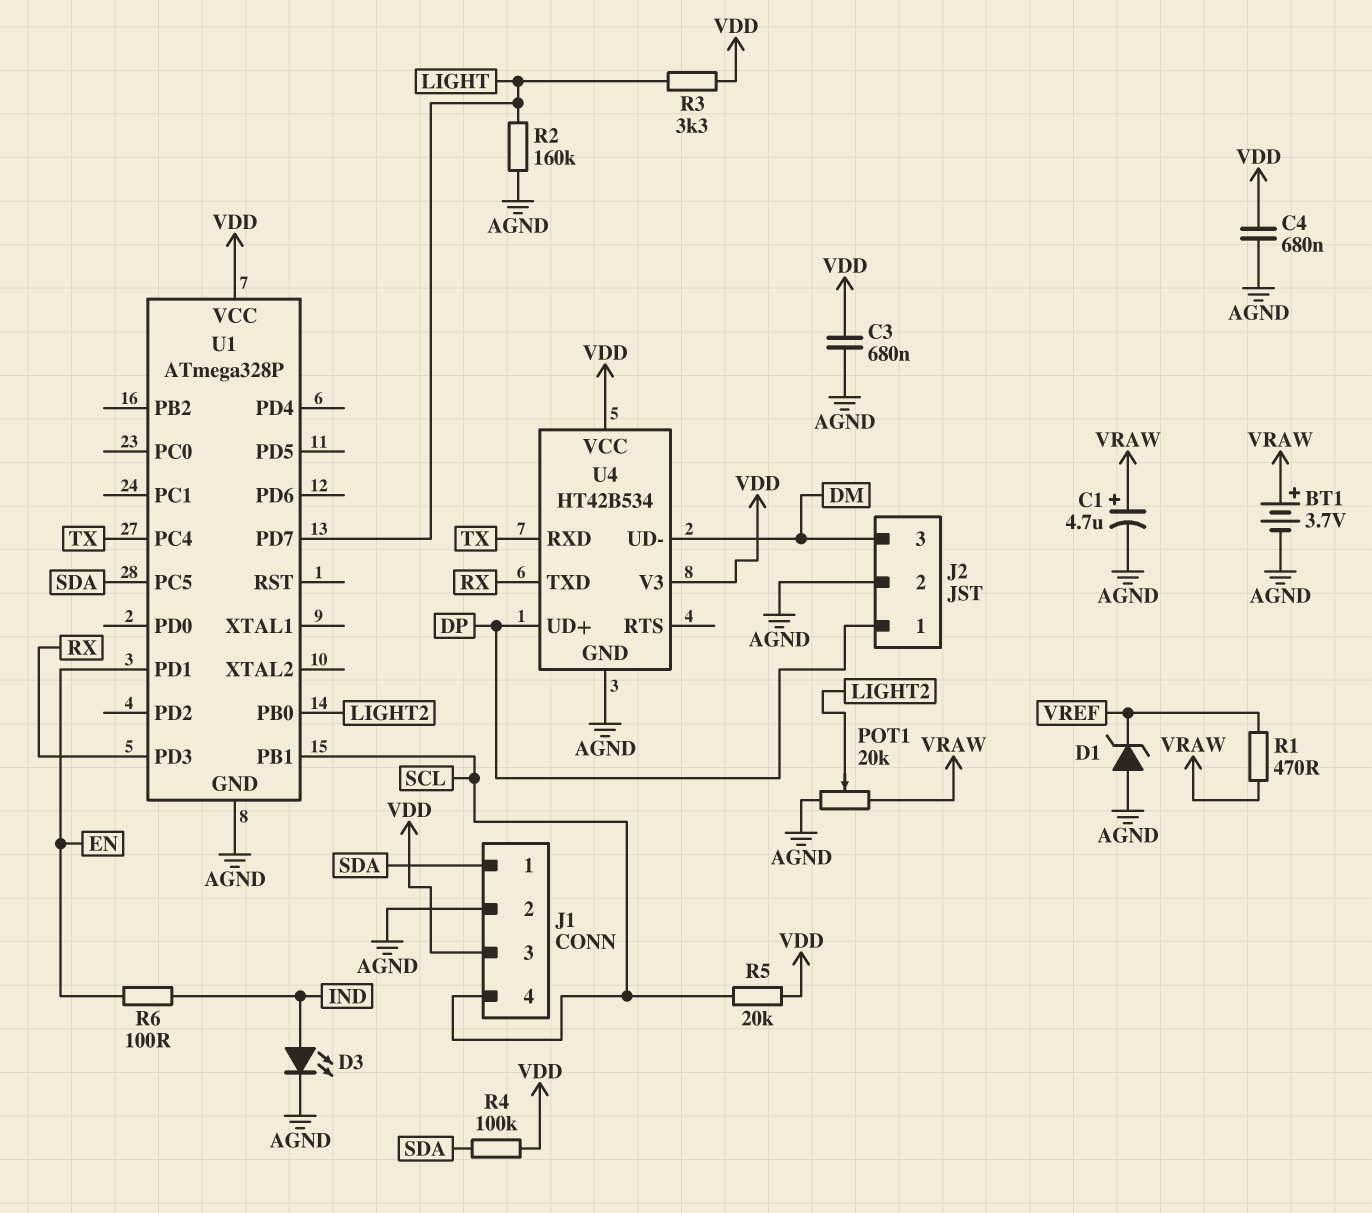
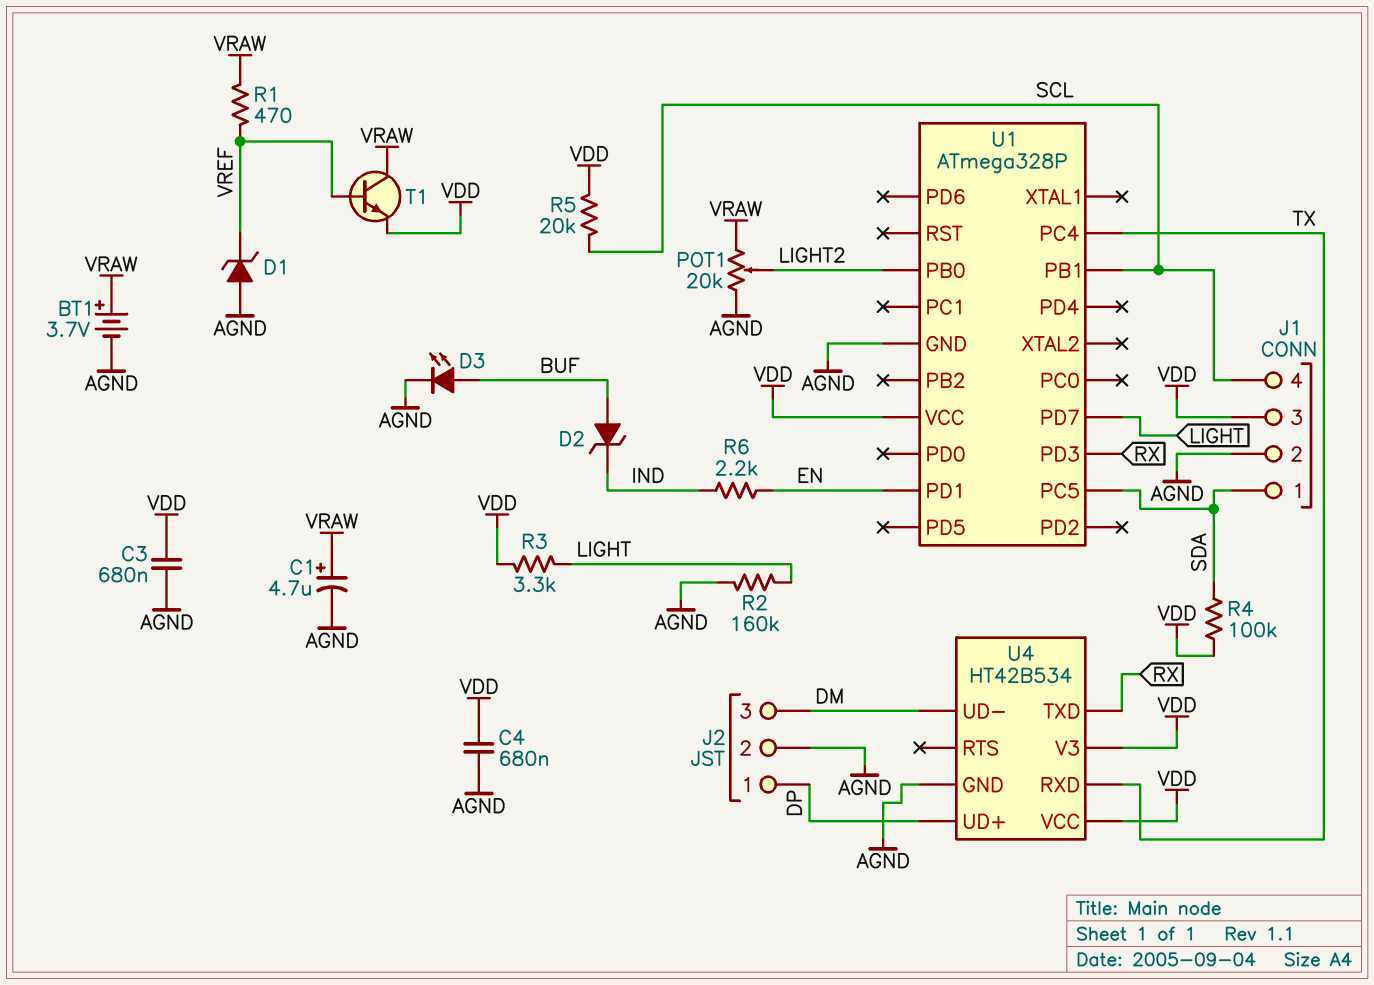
D2: none -> zener (A BUF, K IND)
D3: LED (A IND, K AGND) -> LED (A BUF, K AGND)
R6: 100 (EN, IND) -> 2.2k (EN, IND)
T1: none -> NPN (B VREF, C VRAW, E VDD)

